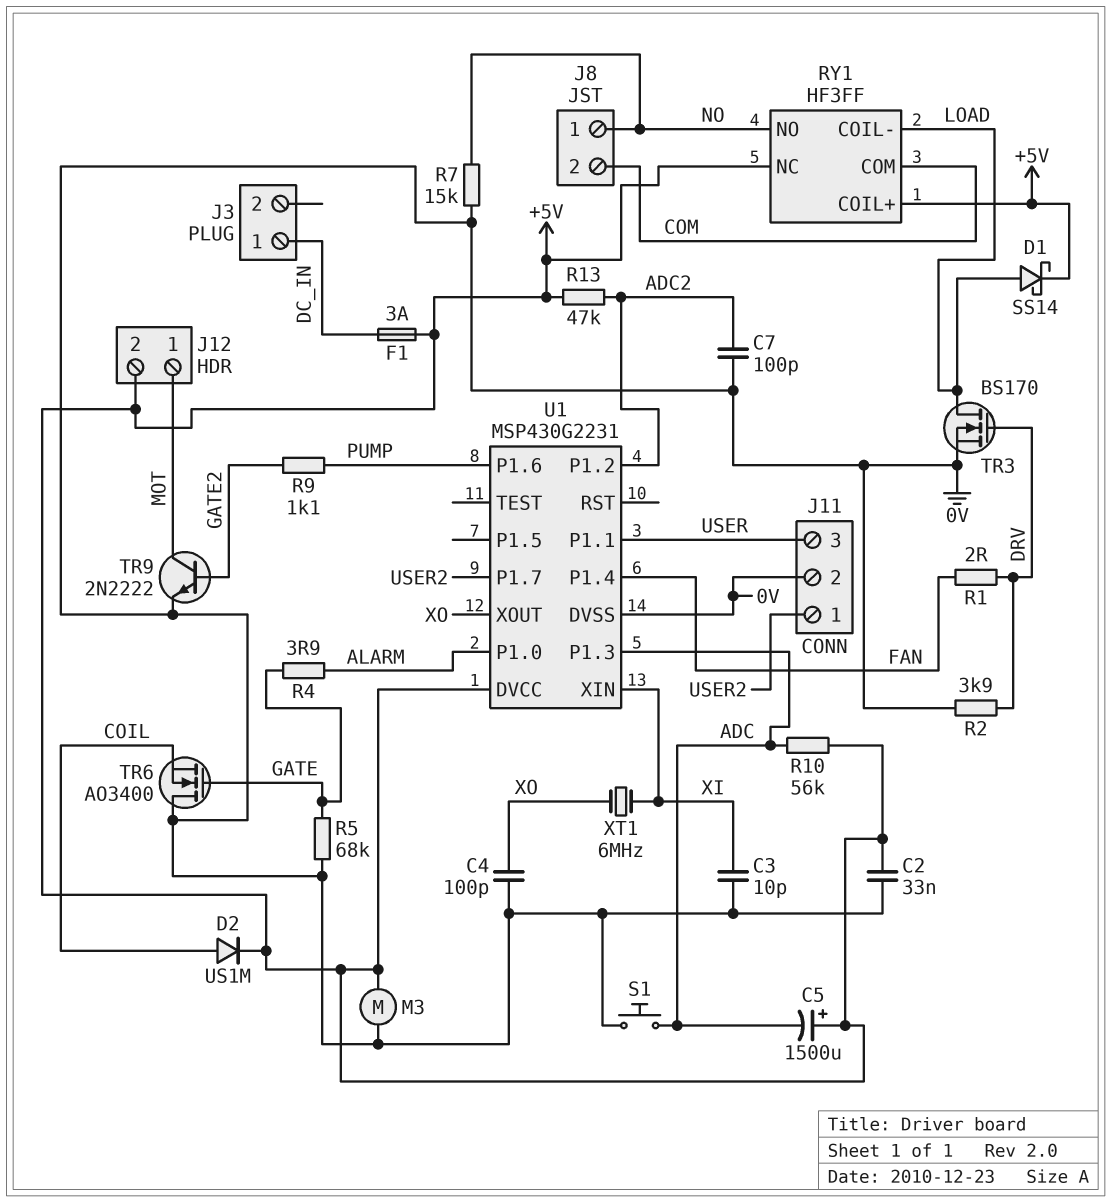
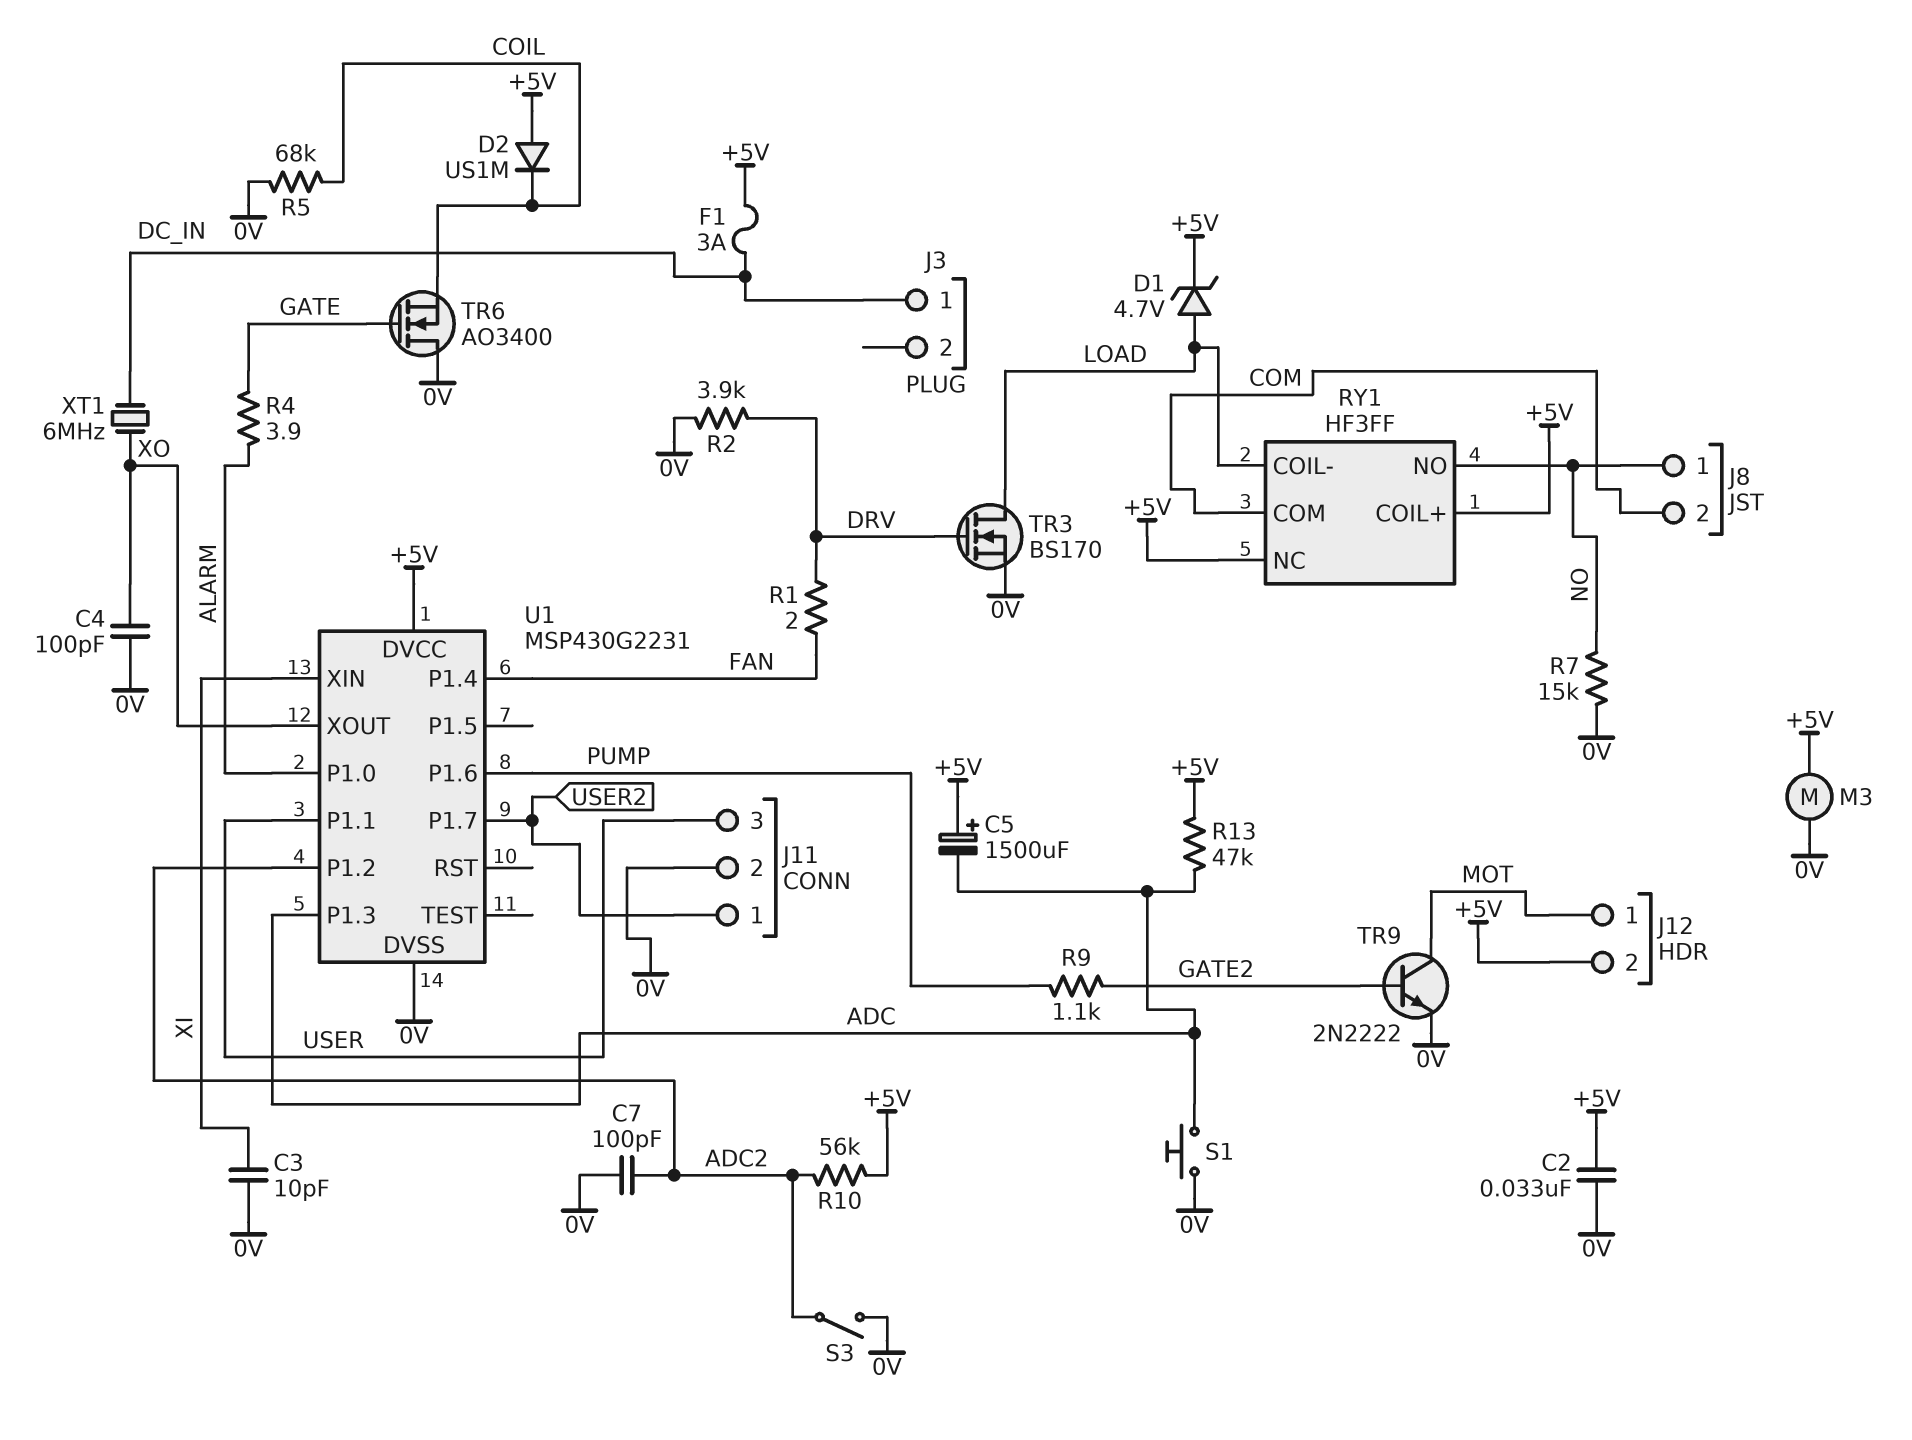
D1: schottky SS14 (A LOAD, K +5V) -> zener 4.7V (A LOAD, K +5V)
D2: diode US1M (A COIL, K +5V) -> diode US1M (A +5V, K COIL)
R5: 68k (0V, GATE) -> 68k (0V, COIL)
R10: 56k (+5V, ADC) -> 56k (+5V, ADC2)
R13: 47k (+5V, ADC2) -> 47k (+5V, ADC)
S3: none -> switch (0V, ADC2)
XT1: 6MHz (XI, XO) -> 6MHz (DC_IN, XO)

